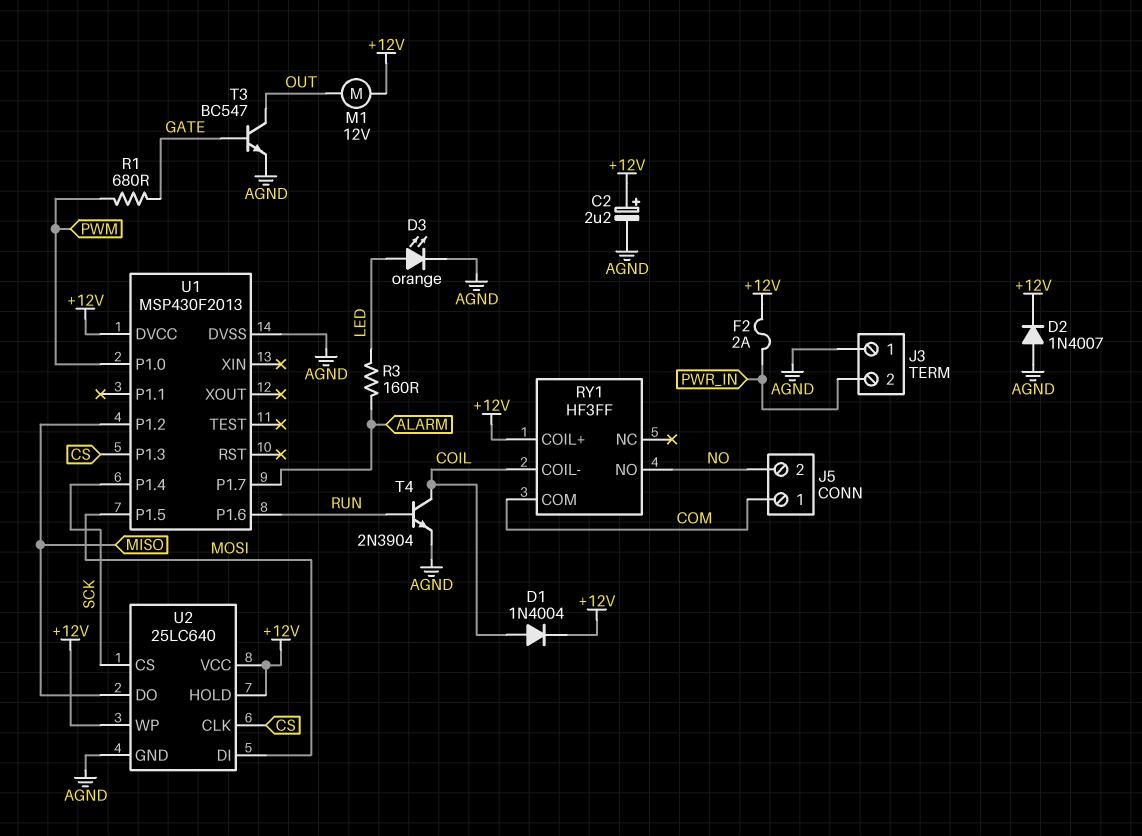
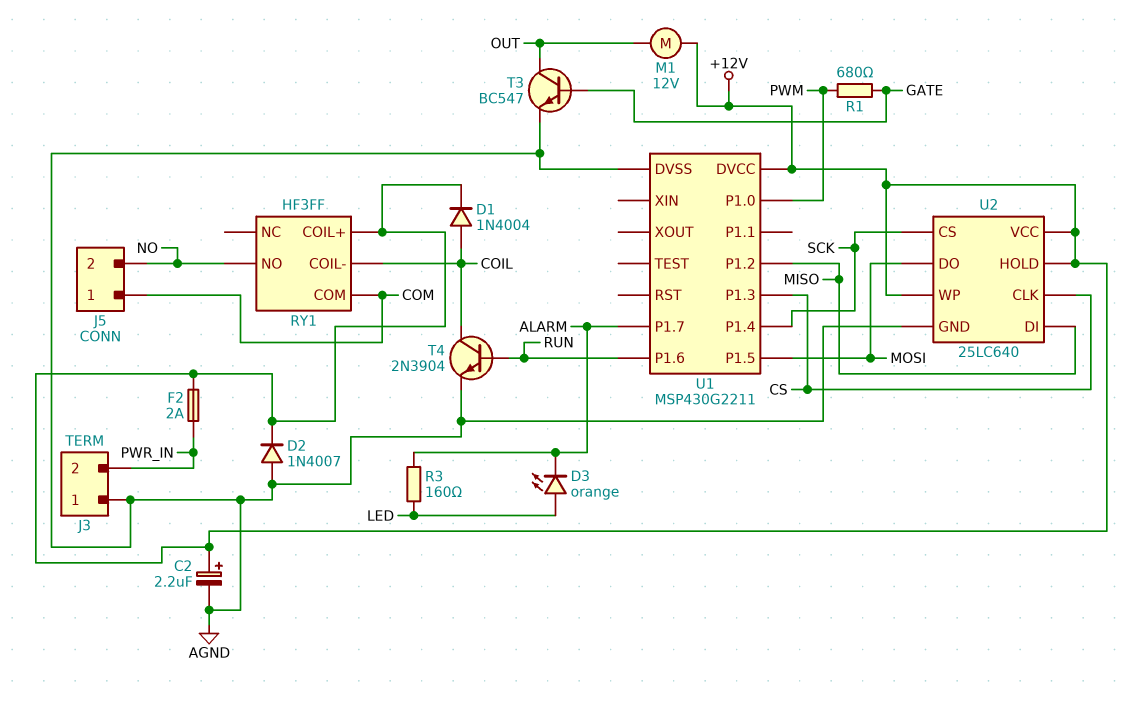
D3: LED orange (A LED, K AGND) -> LED orange (A LED, K ALARM)
U1: MSP430F2013 -> MSP430G2211
U2 pin DI: MOSI -> MISO
U2 pin DO: MISO -> MOSI

